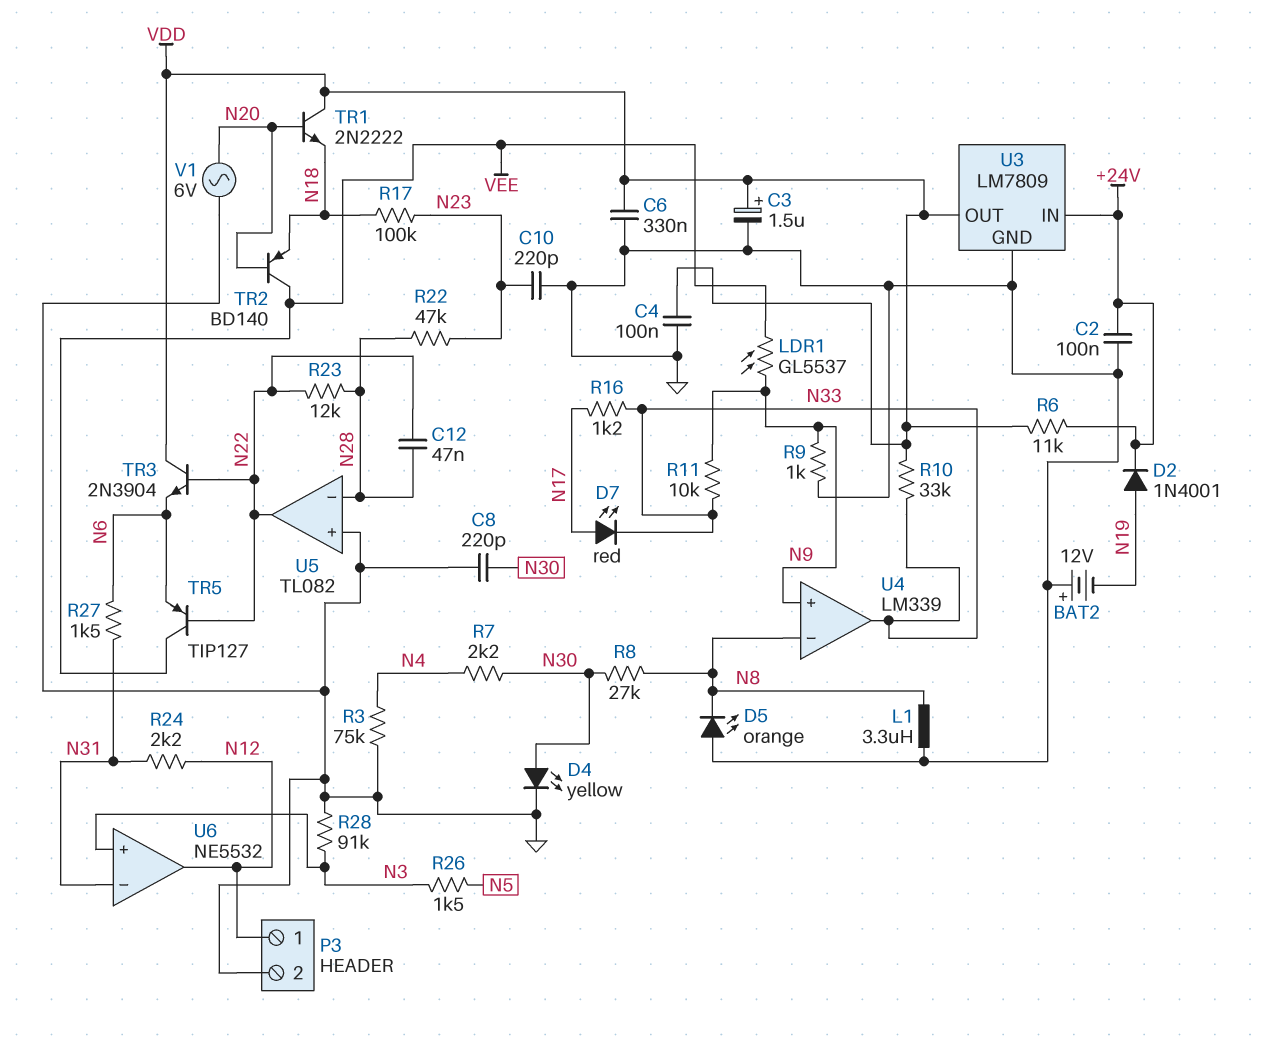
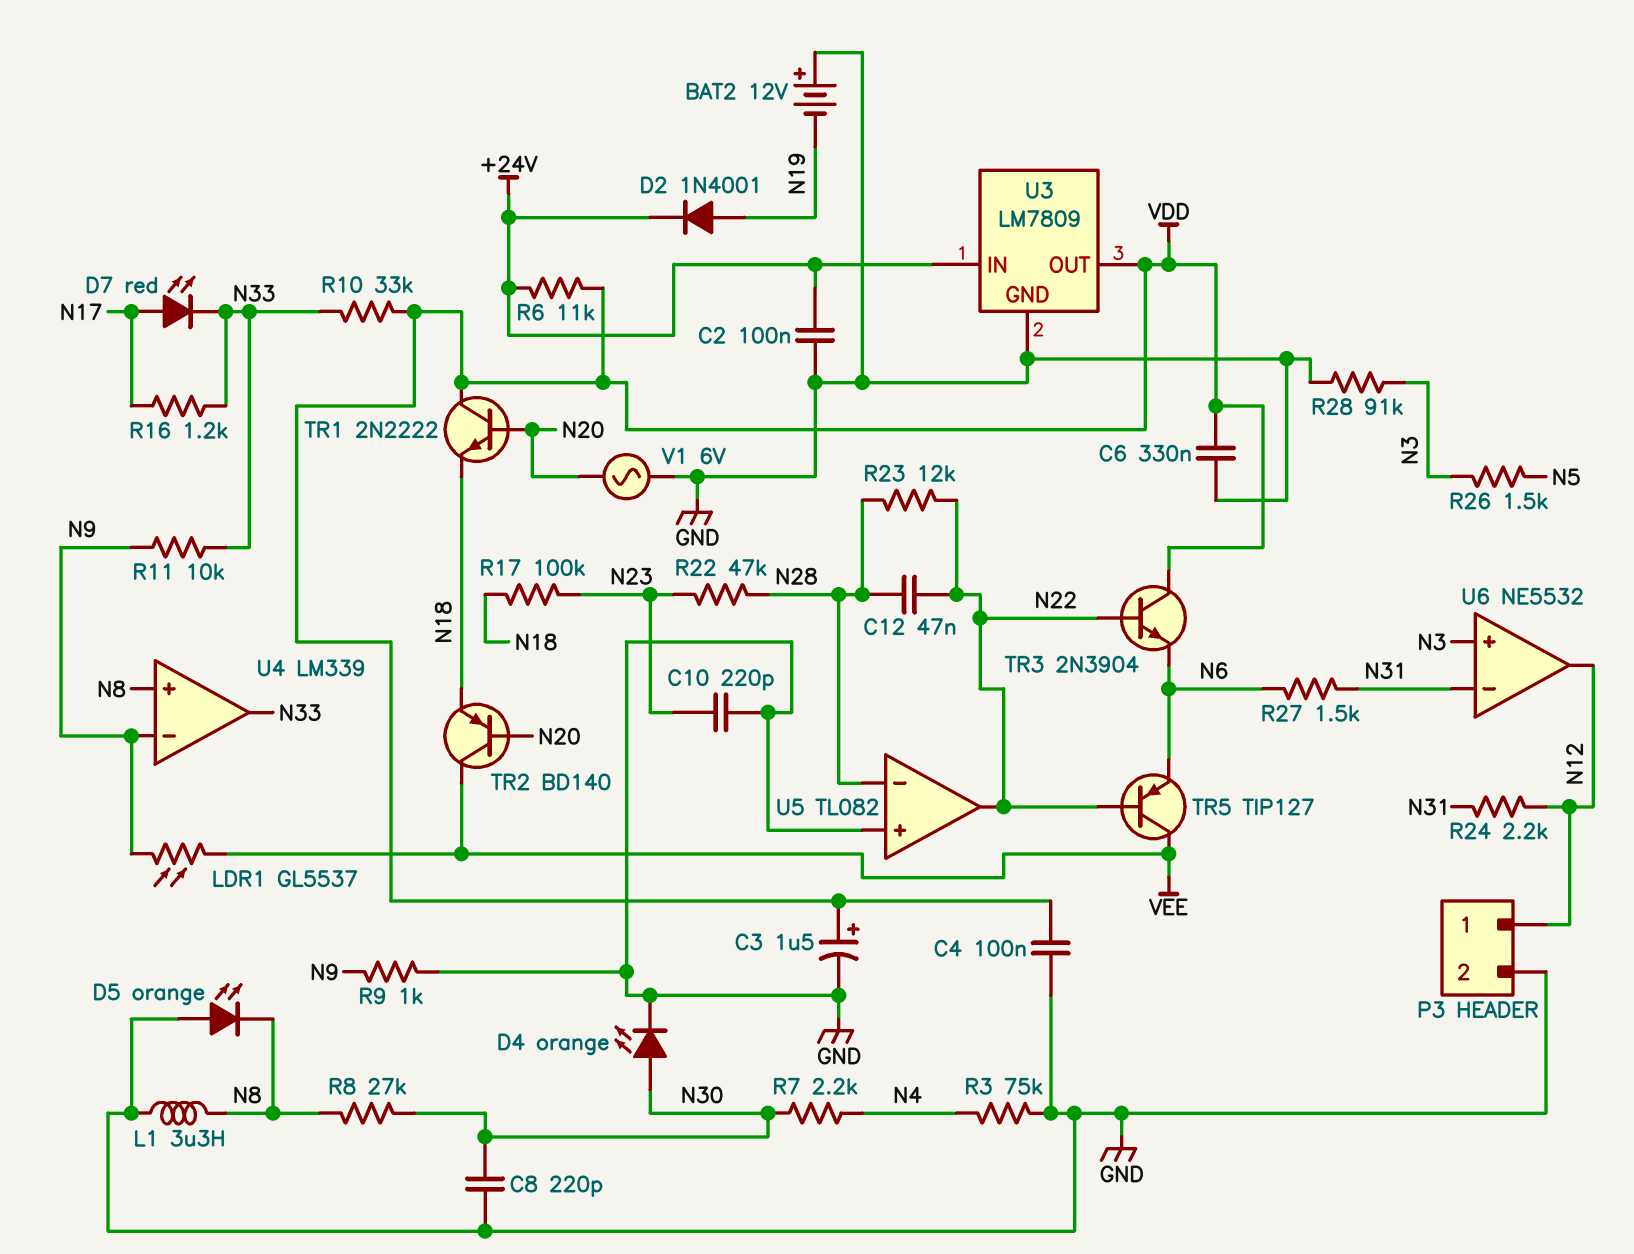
D4: LED yellow (A N30, K GND) -> LED orange (A N30, K GND)
U4 pin in+: N9 -> N8
U4 pin in-: N8 -> N9

